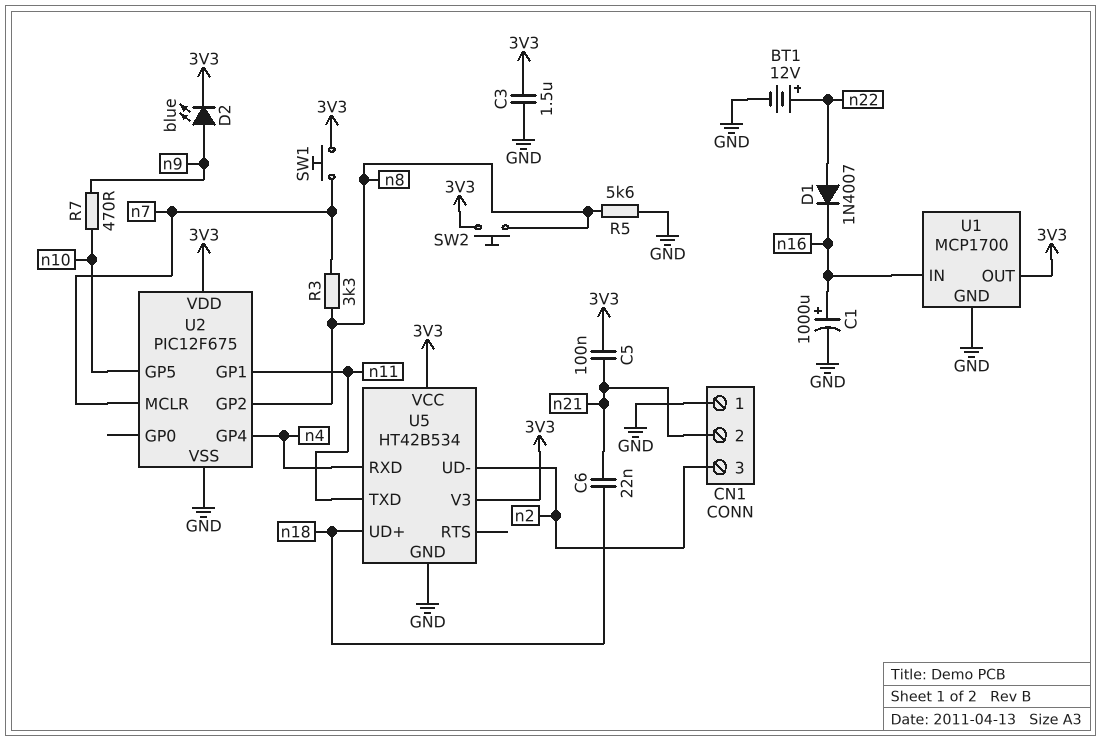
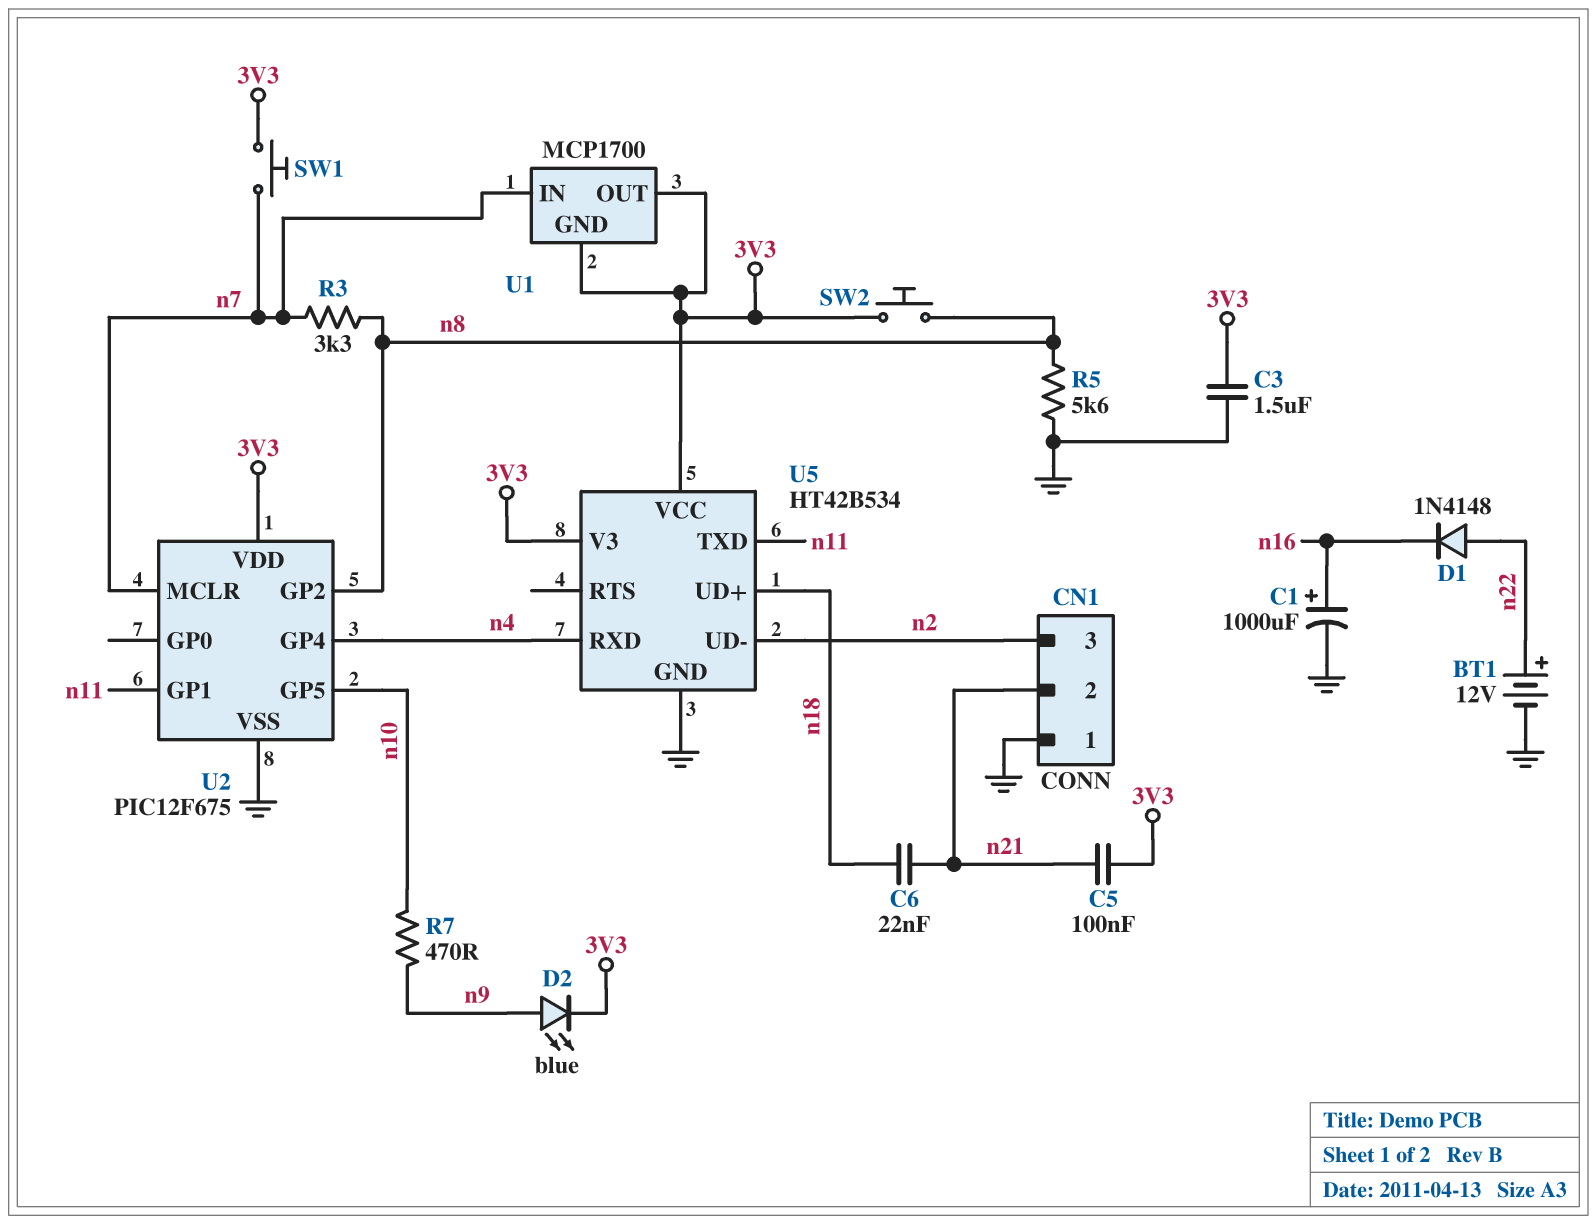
D1: diode 1N4007 (A n22, K n16) -> diode 1N4148 (A n22, K n16)
U1 pin GND: GND -> 3V3
U1 pin IN: n16 -> n7

